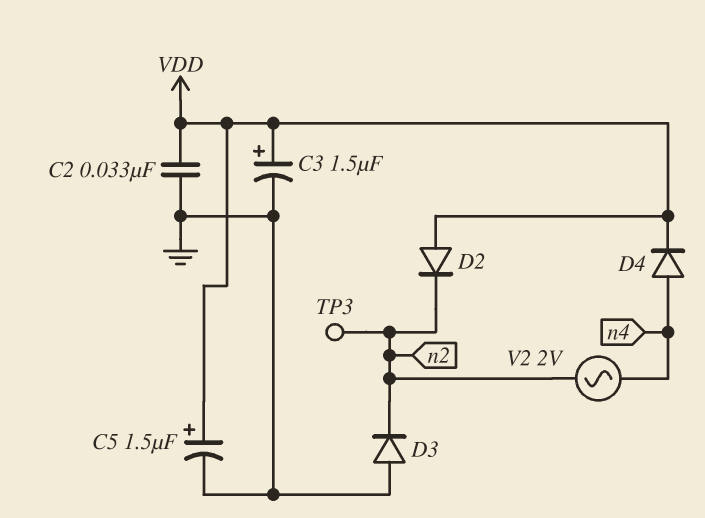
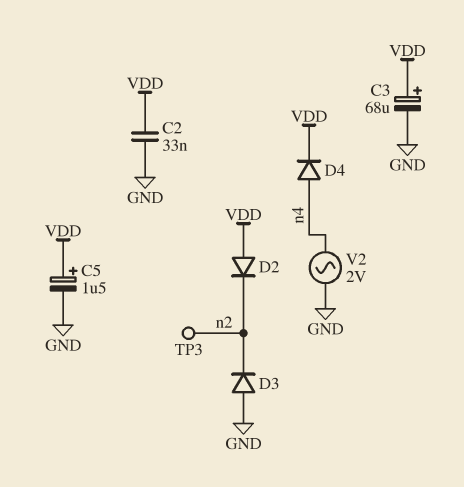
C3: 1.5uF (plus VDD, minus GND) -> 68uF (plus VDD, minus GND)
V2: AC 2V (n2, n4) -> AC 2V (GND, n4)

